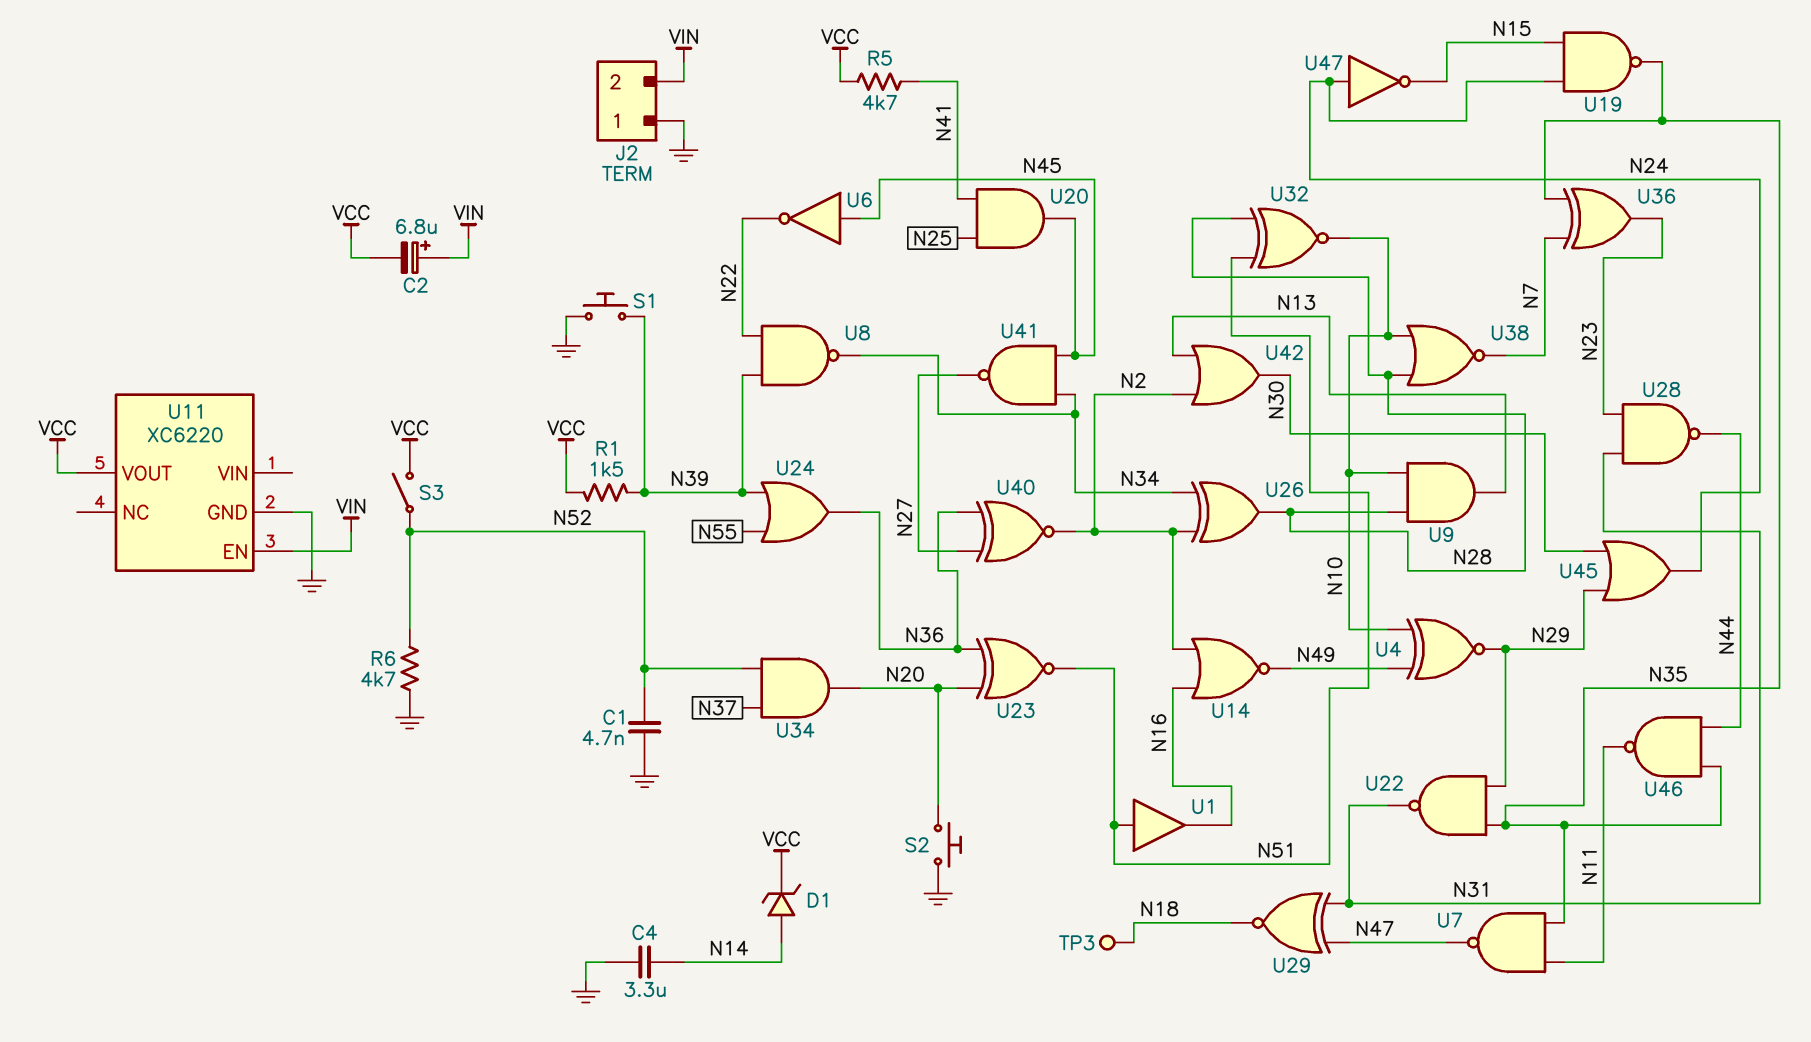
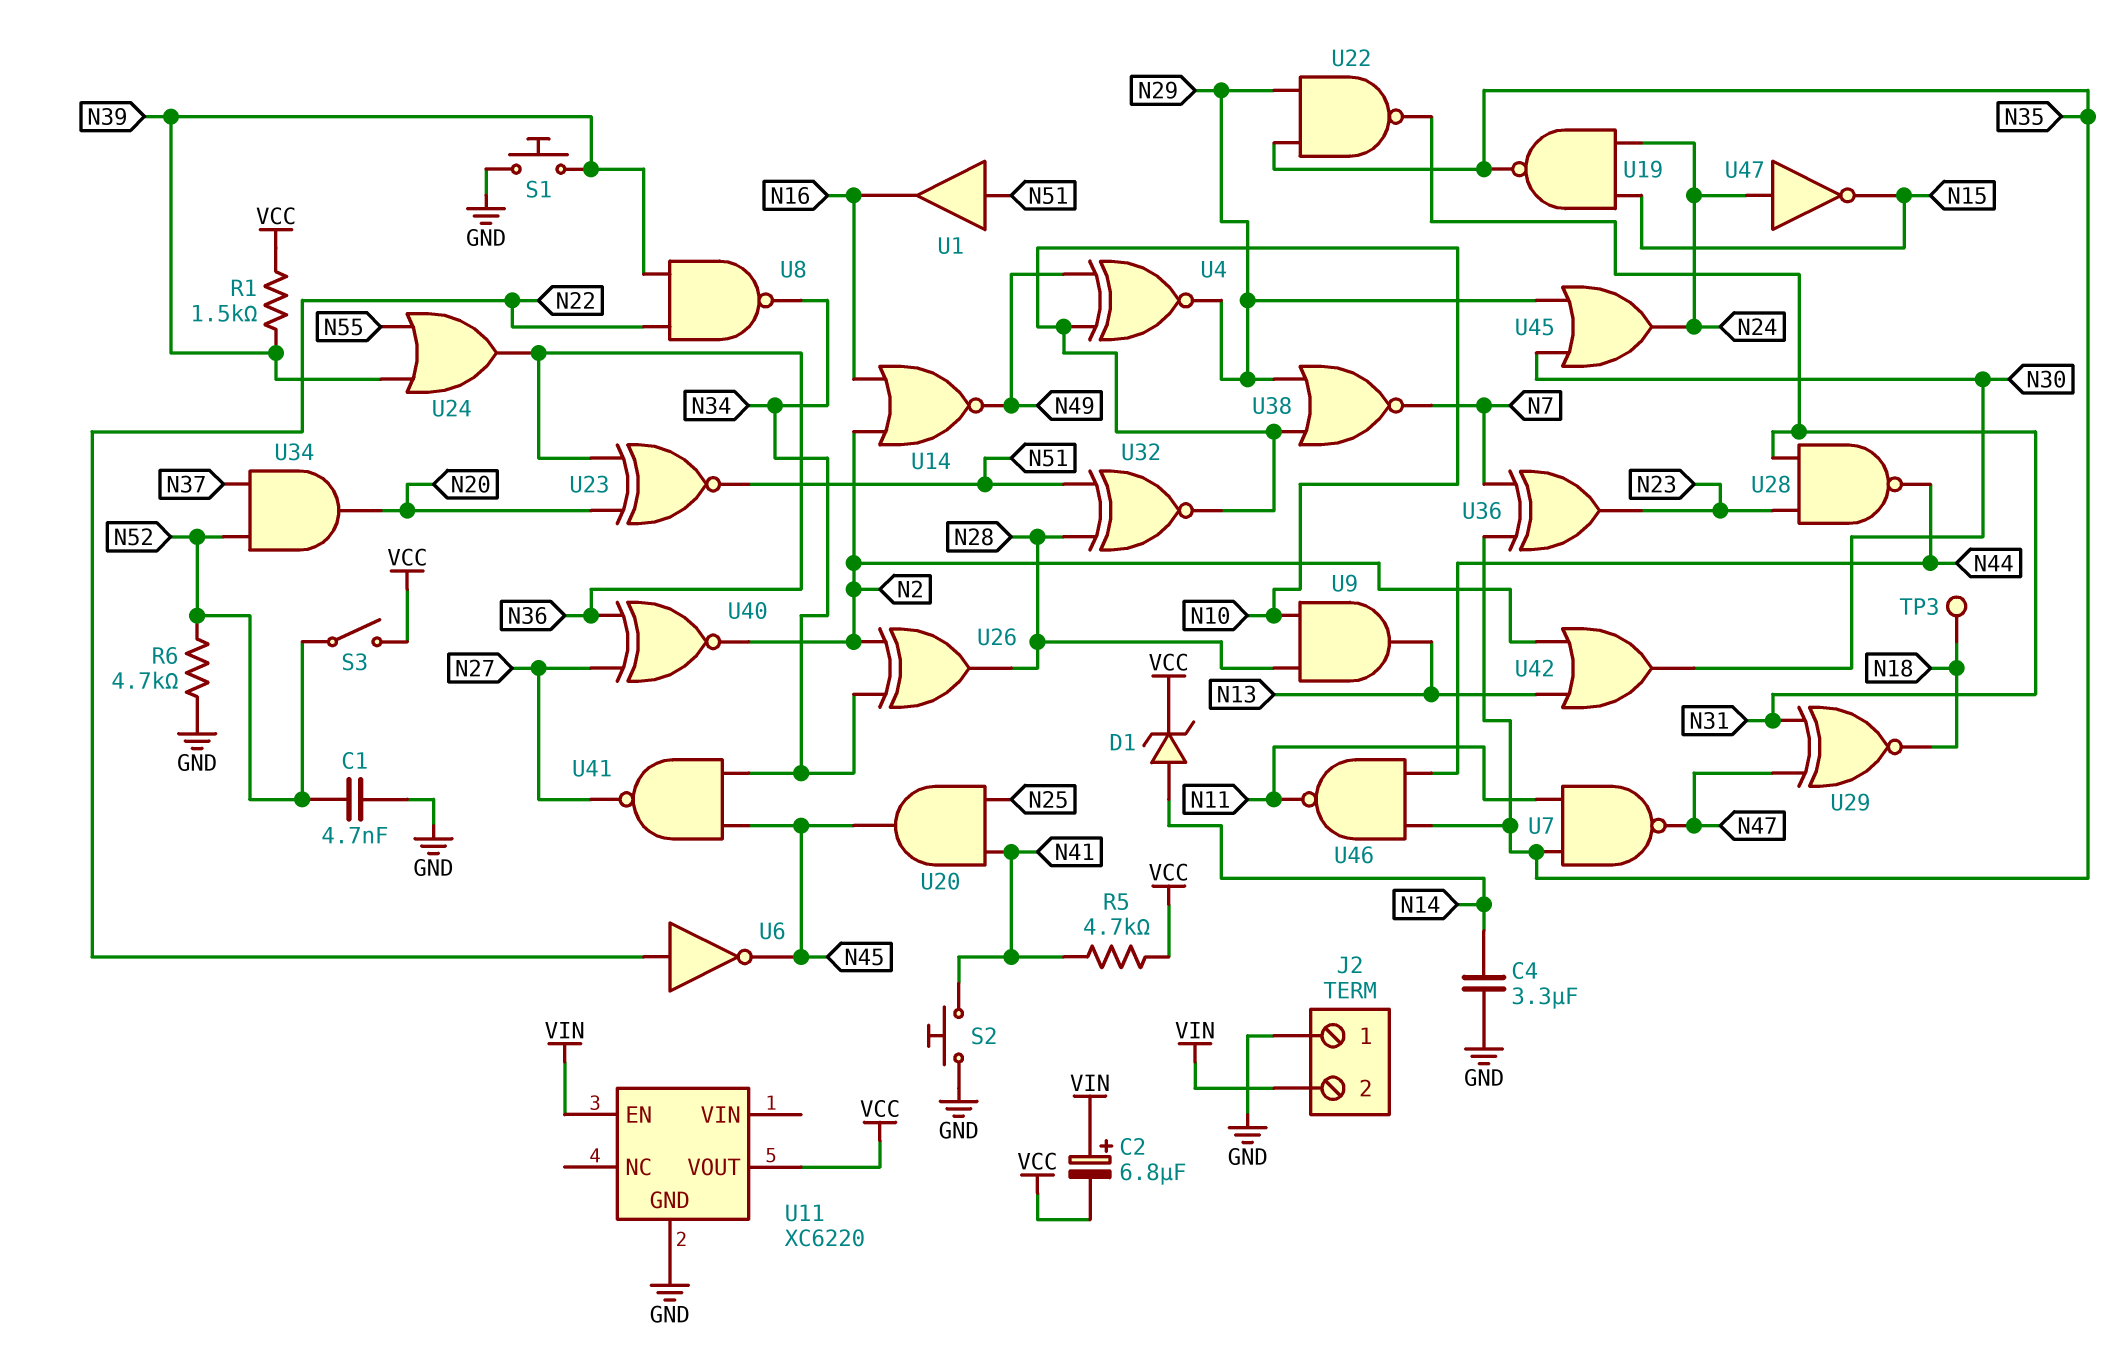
S2: button (GND, N20) -> button (GND, N41)
U6: NOT (in N45, out N22) -> NOT (in N22, out N45)
U38: NOR (in N10, in N28, out N7) -> NOR (in N10, in N29, out N7)

